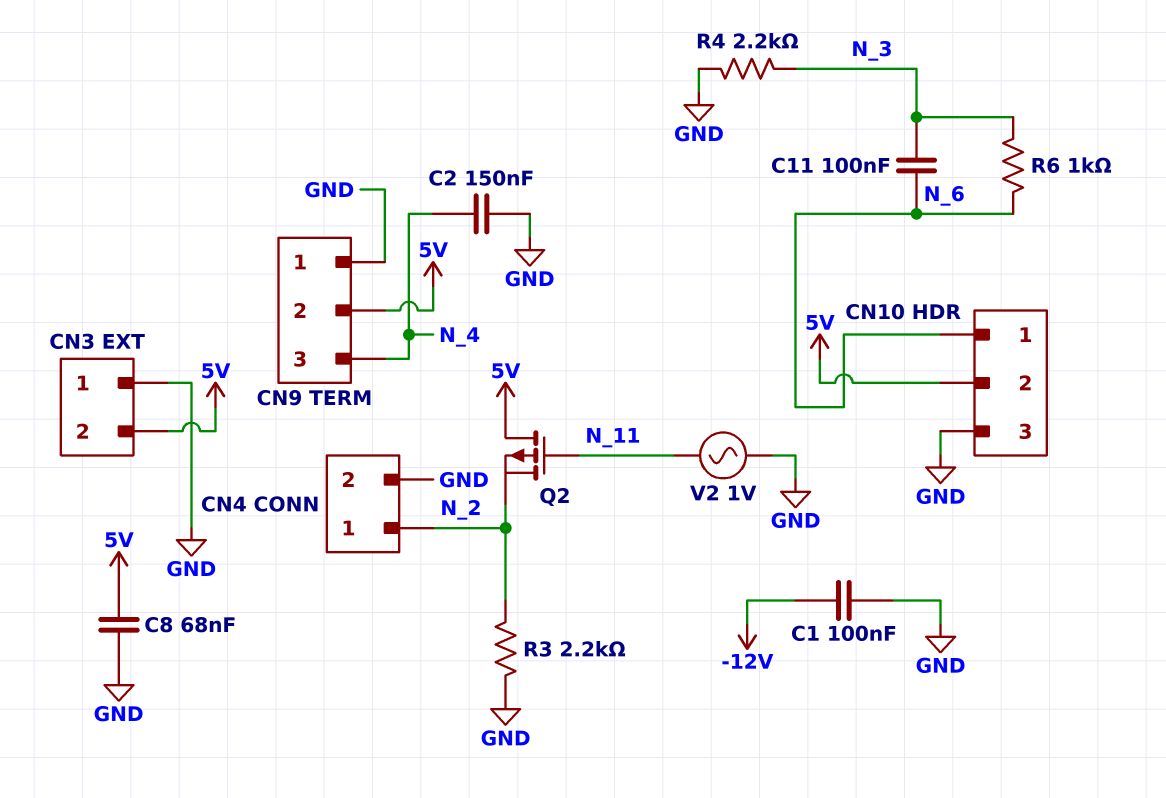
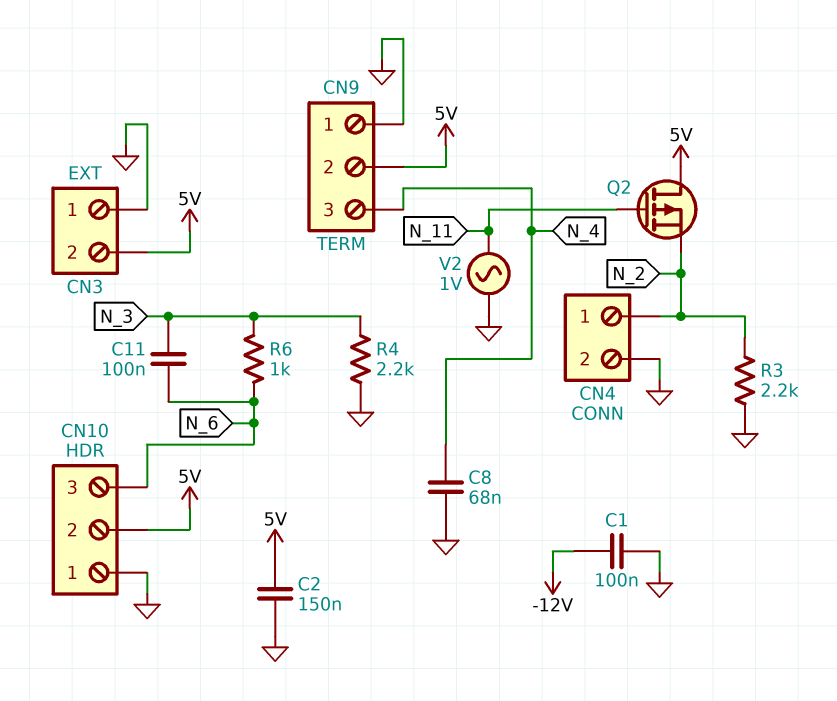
C2: 150nF (GND, N_4) -> 150nF (5V, GND)
C8: 68nF (5V, GND) -> 68nF (GND, N_4)
CN10 pin 1: N_6 -> GND
CN10 pin 3: GND -> N_6

